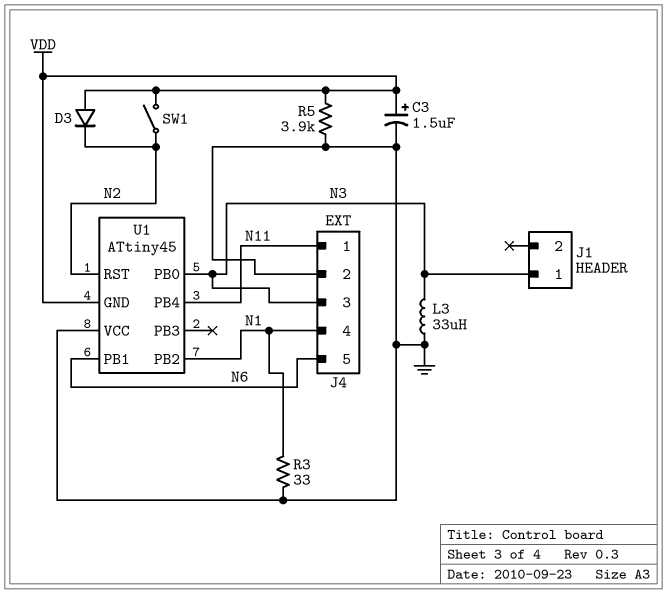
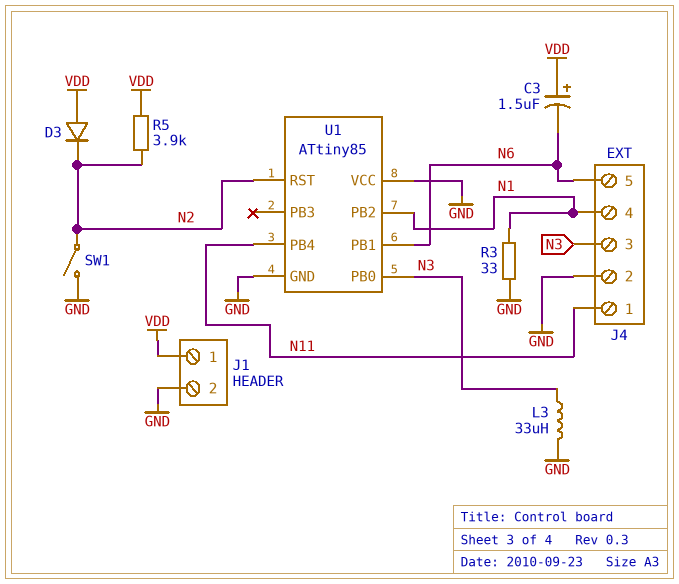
C3: 1.5uF (plus VDD, minus GND) -> 1.5uF (plus VDD, minus N6)
J1 pin 1: N3 -> VDD
J1 pin 2: none -> GND
R5: 3.9k (GND, VDD) -> 3.9k (N2, VDD)
SW1: switch (N2, VDD) -> switch (GND, N2)
U1: ATtiny45 -> ATtiny85
U1 pin GND: VDD -> GND

